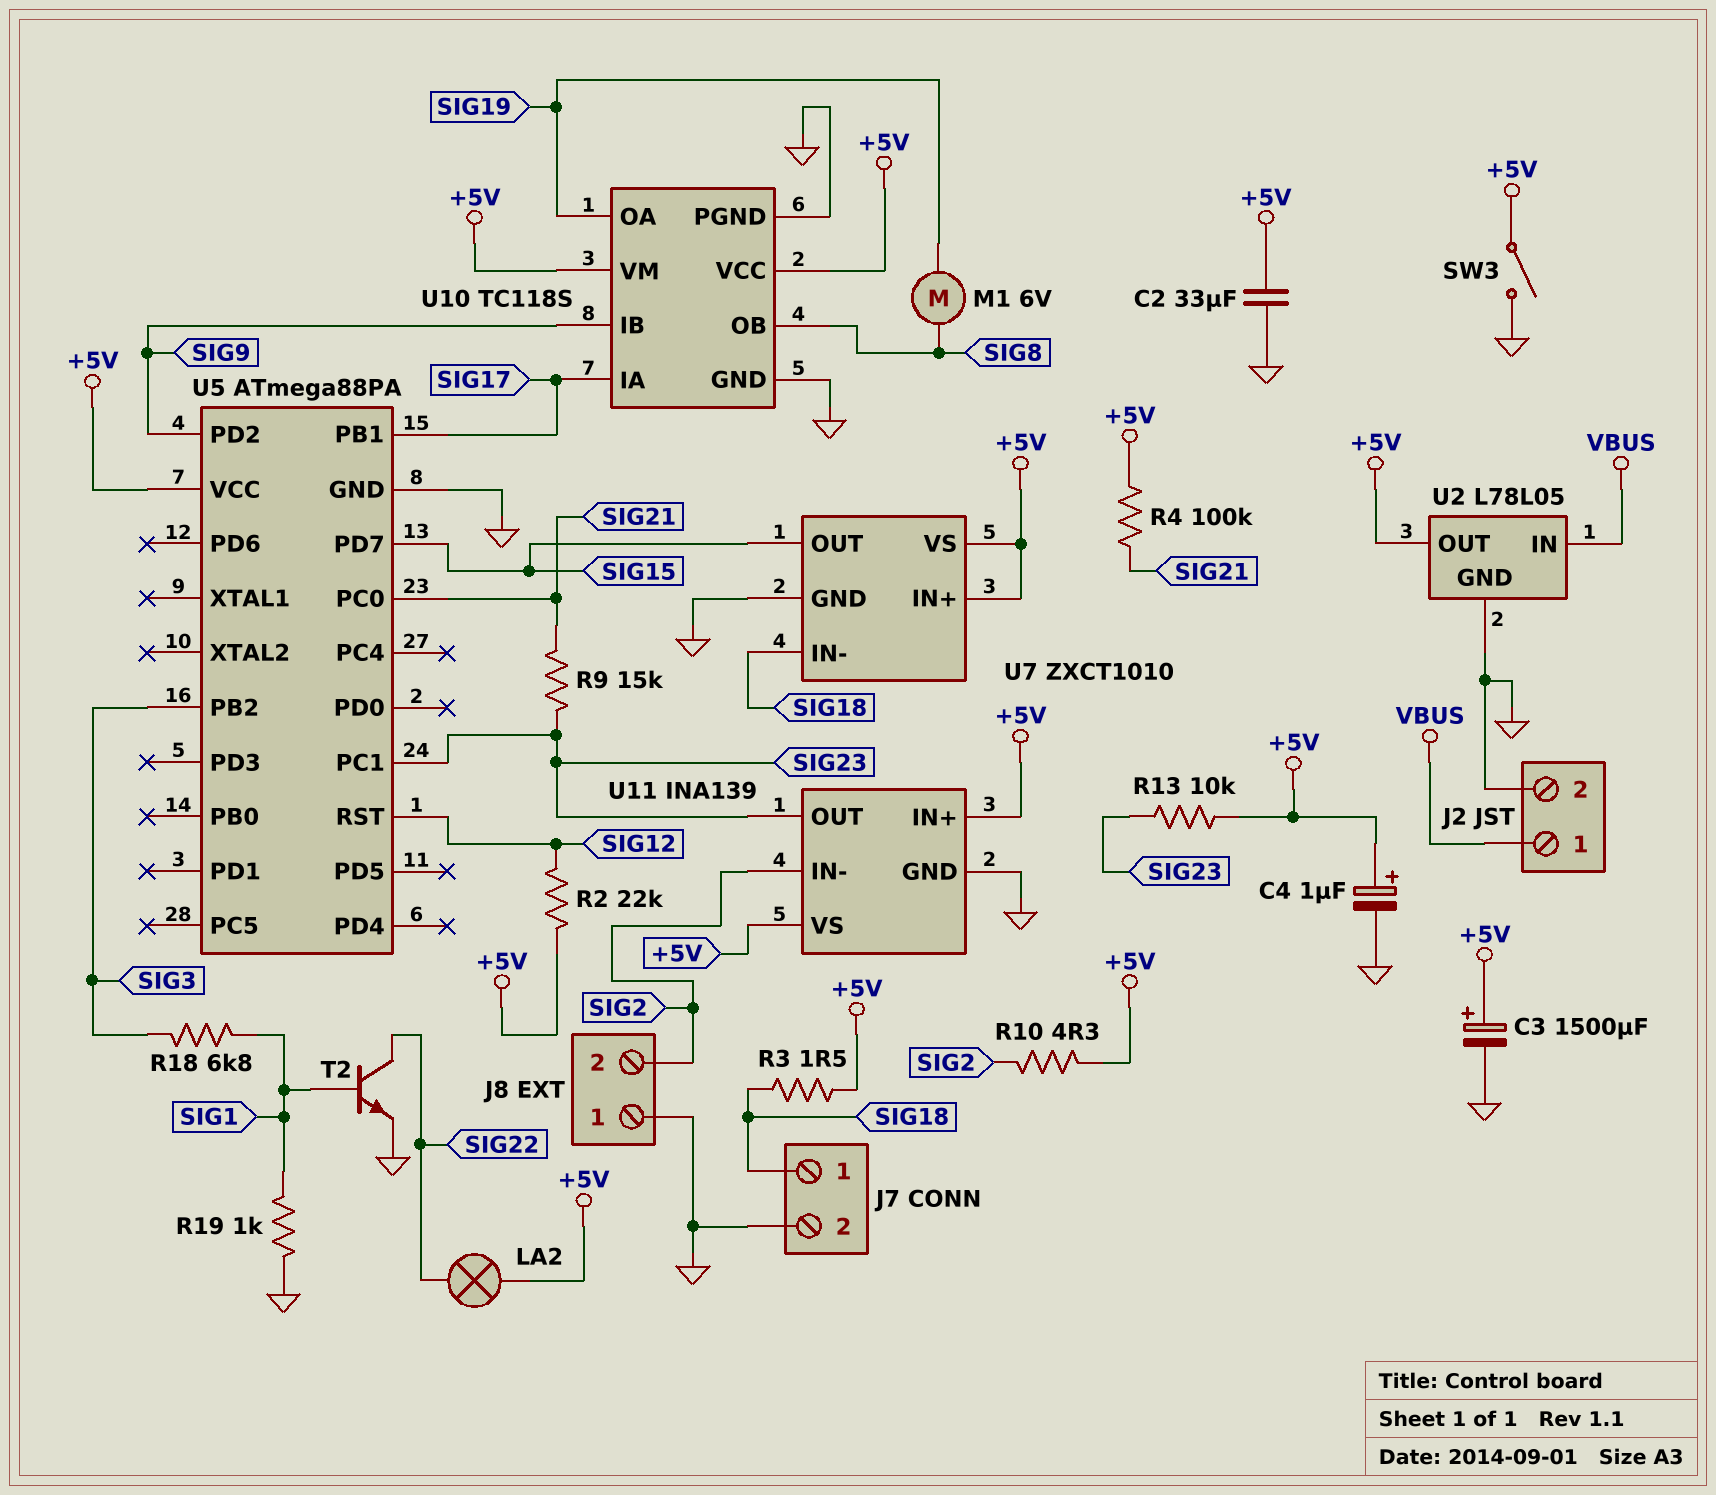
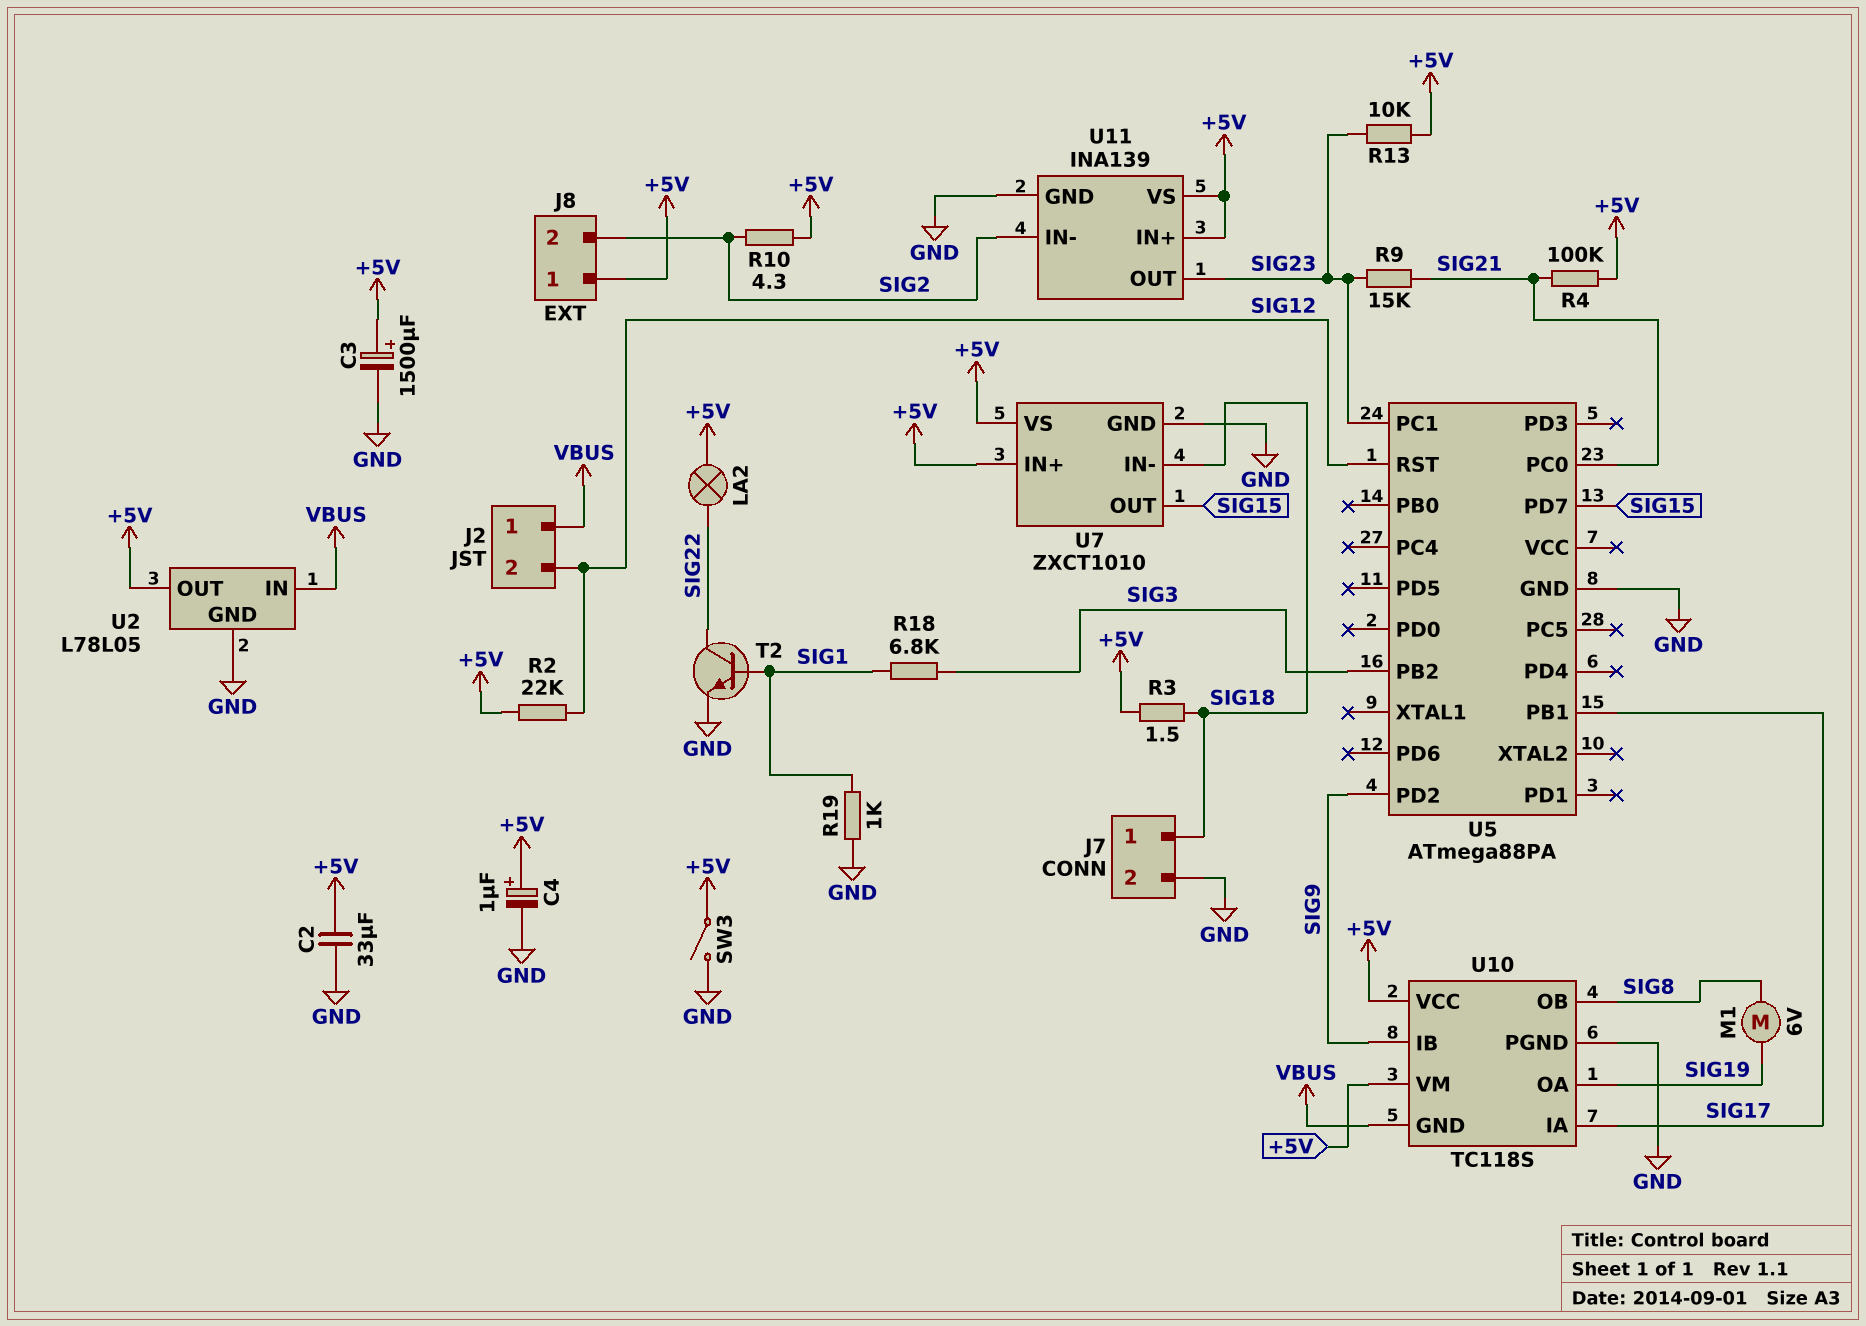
J2 pin 2: GND -> SIG12
J8 pin 1: GND -> +5V
U5 pin VCC: +5V -> none
U10 pin GND: GND -> VBUS

